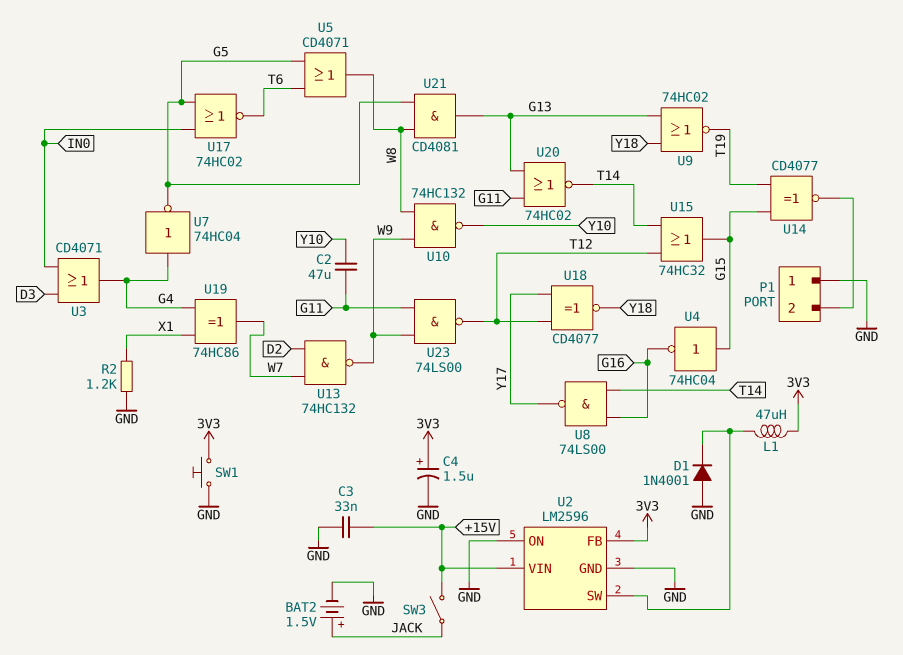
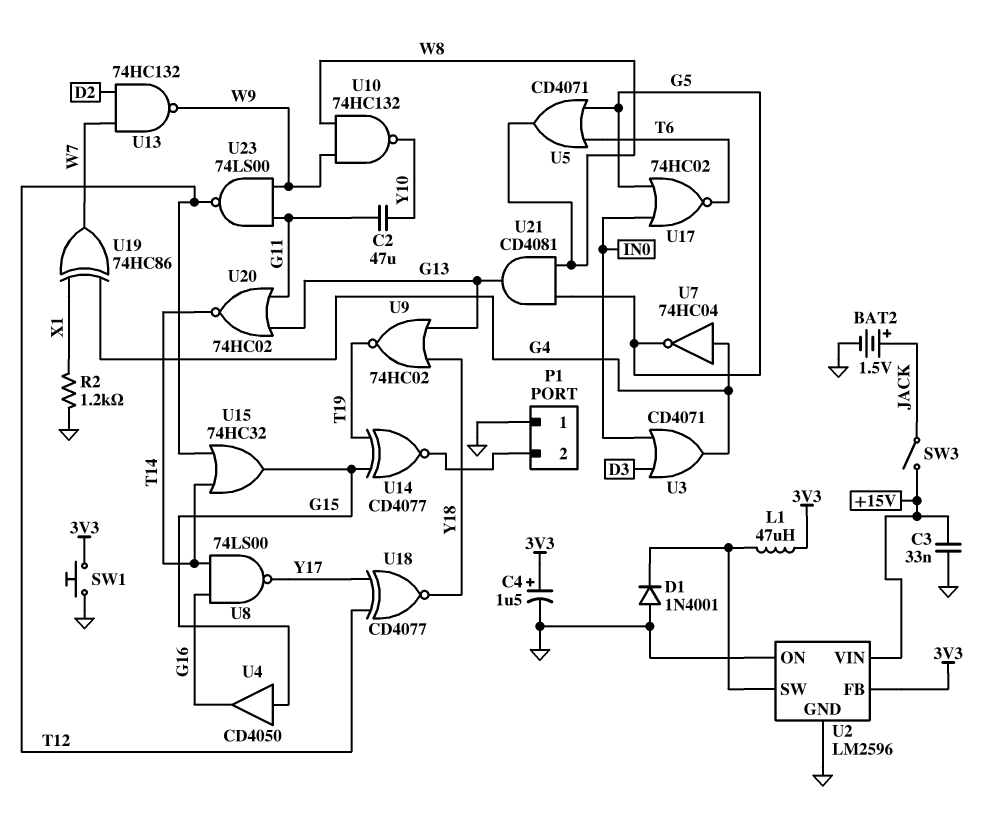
U4: NOT 74HC04 (in G15, out G16) -> buffer CD4050 (in G15, out G16)

